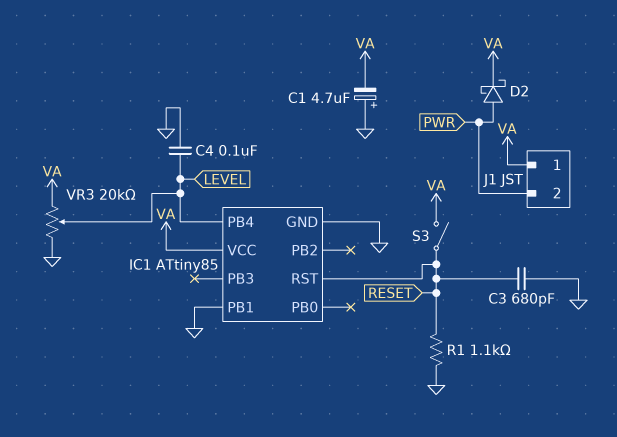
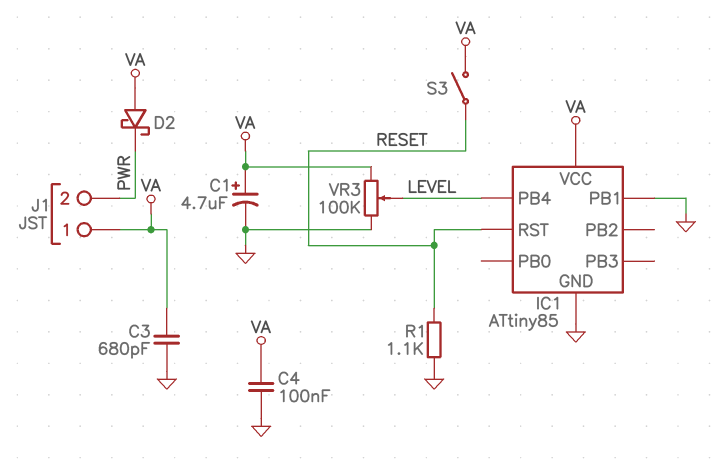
C1: 4.7uF (plus GND, minus VA) -> 4.7uF (plus VA, minus GND)
C3: 680pF (GND, RESET) -> 680pF (GND, VA)
C4: 100nF (GND, LEVEL) -> 100nF (GND, VA)
D2: schottky (A PWR, K VA) -> schottky (A VA, K PWR)
VR3: 20k (GND, VA, wiper LEVEL) -> 100k (GND, VA, wiper LEVEL)

